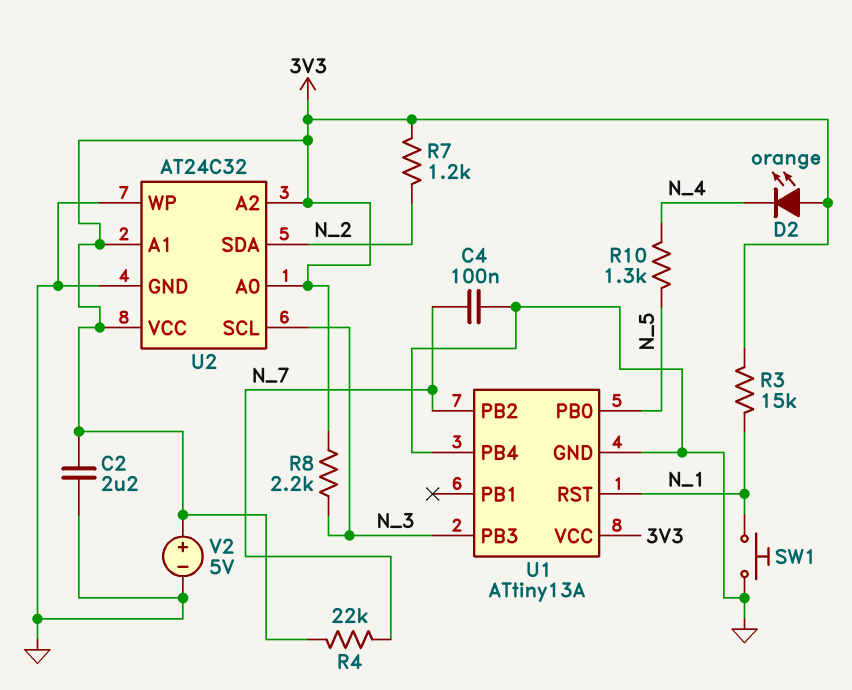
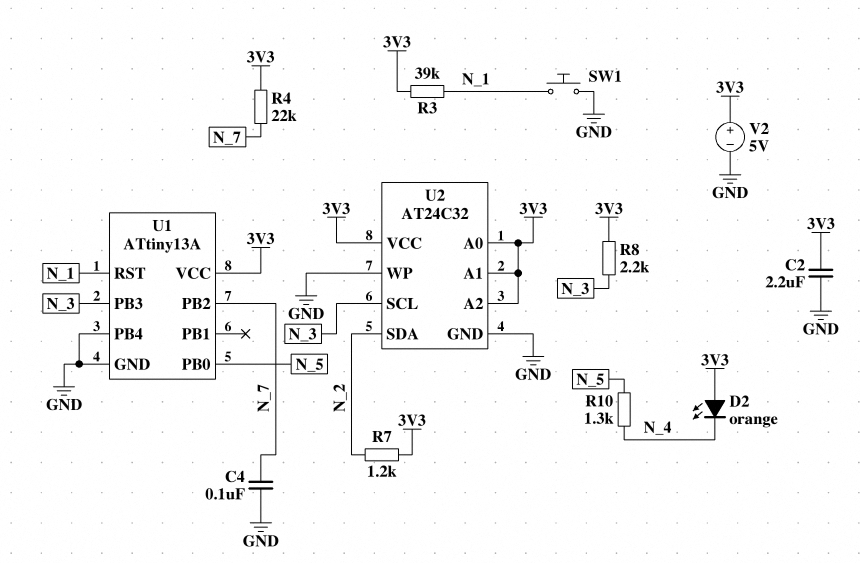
R3: 15k (3V3, N_1) -> 39k (3V3, N_1)

